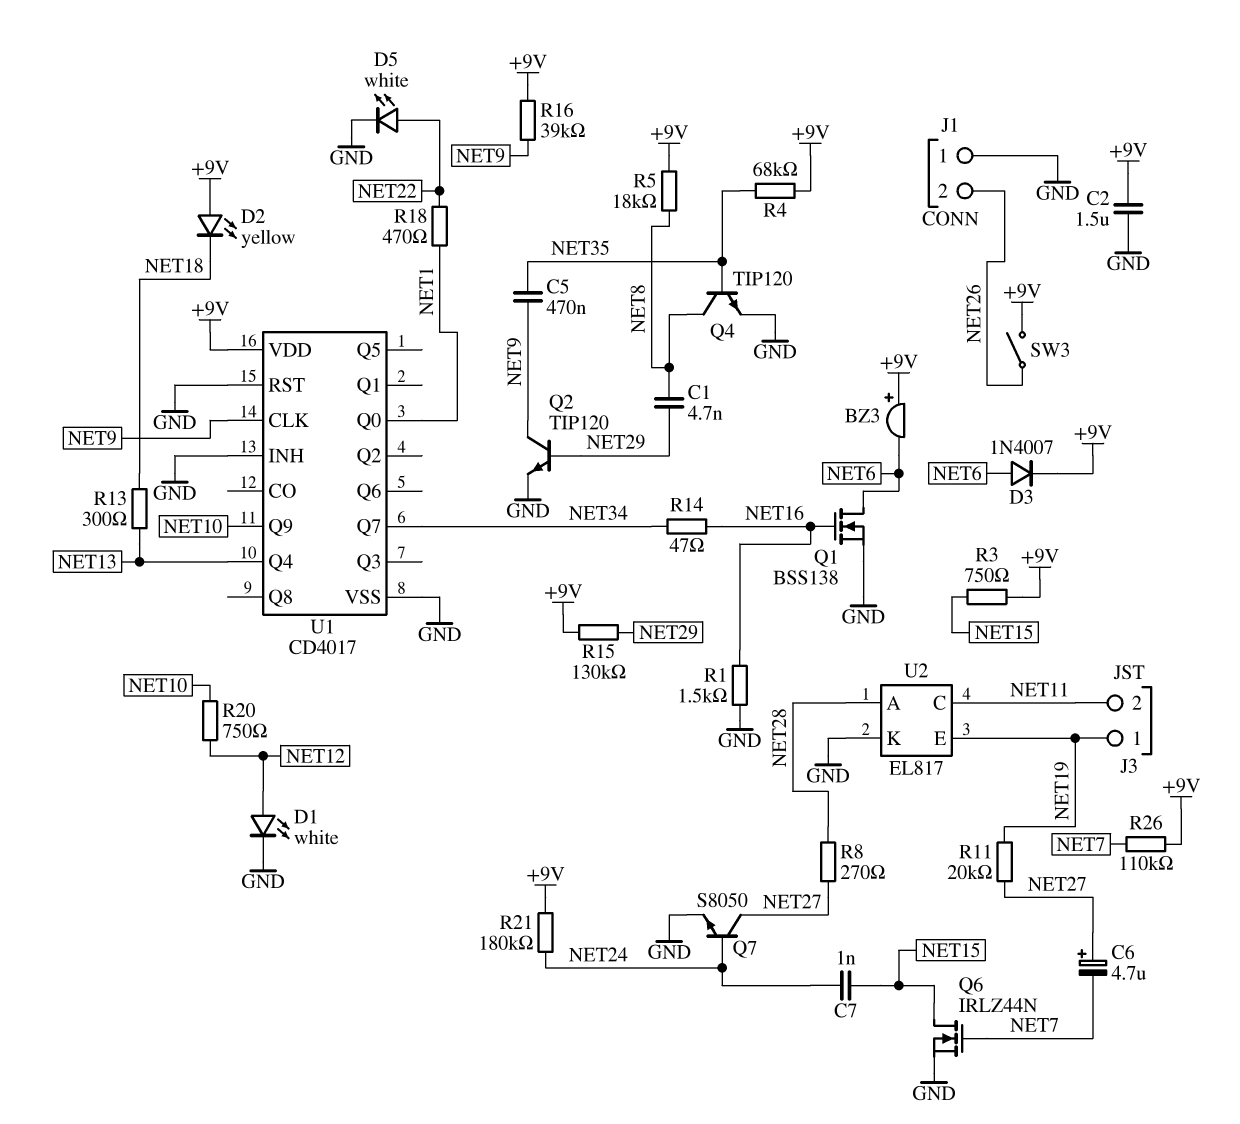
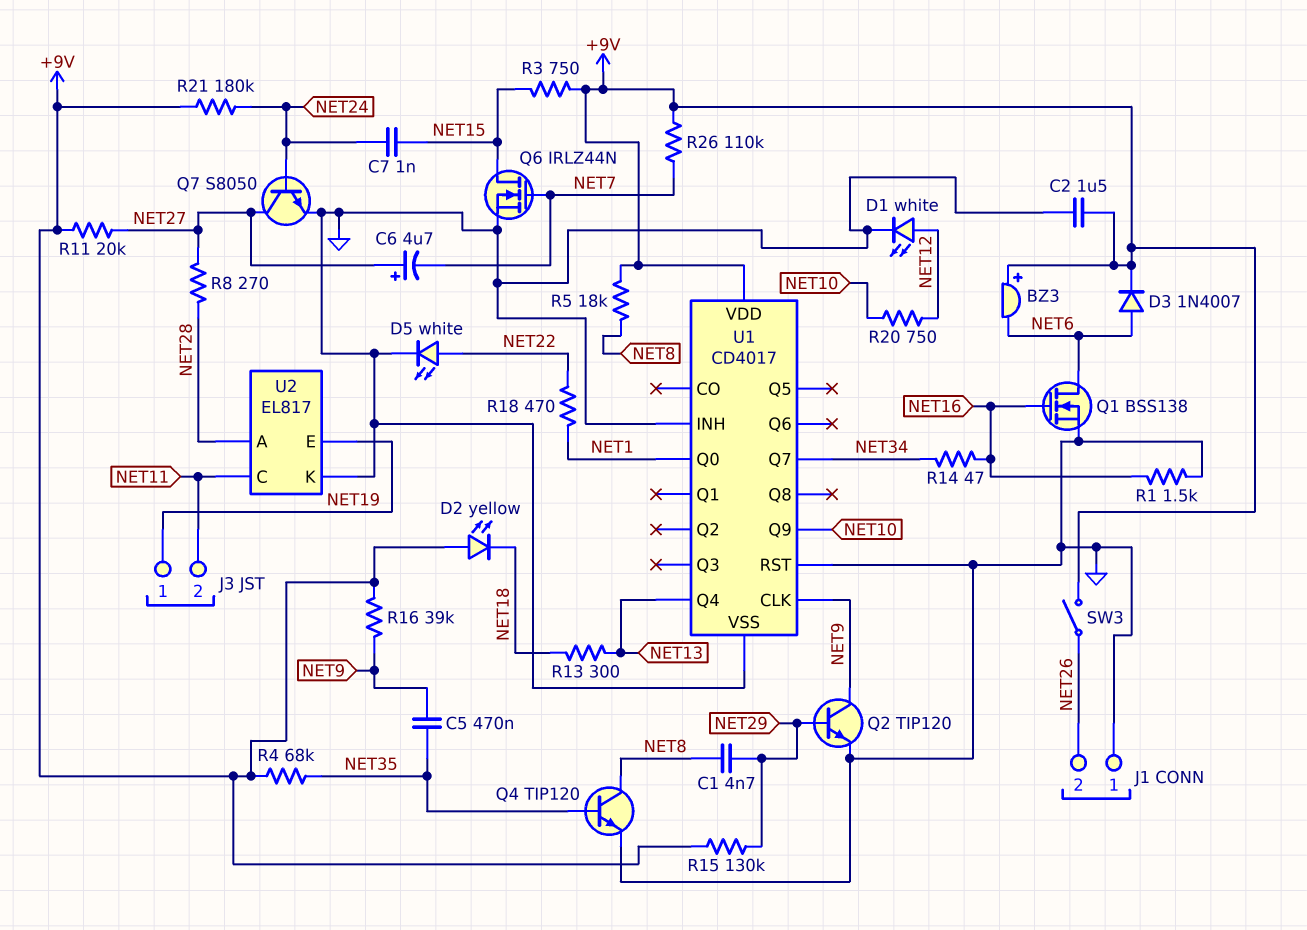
R11: 20k (NET19, NET27) -> 20k (+9V, NET27)

